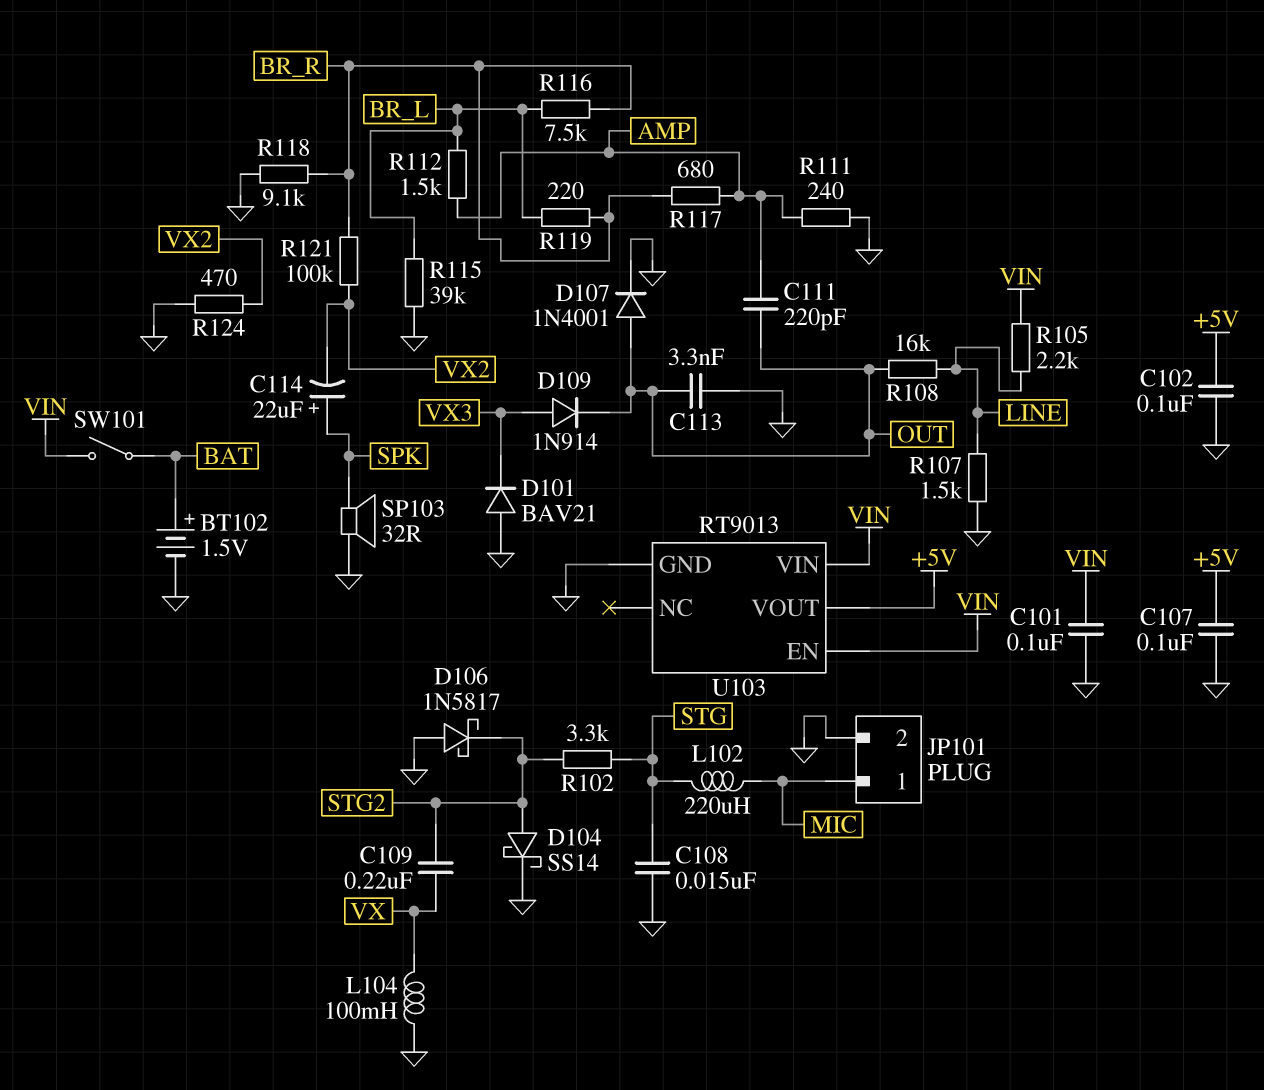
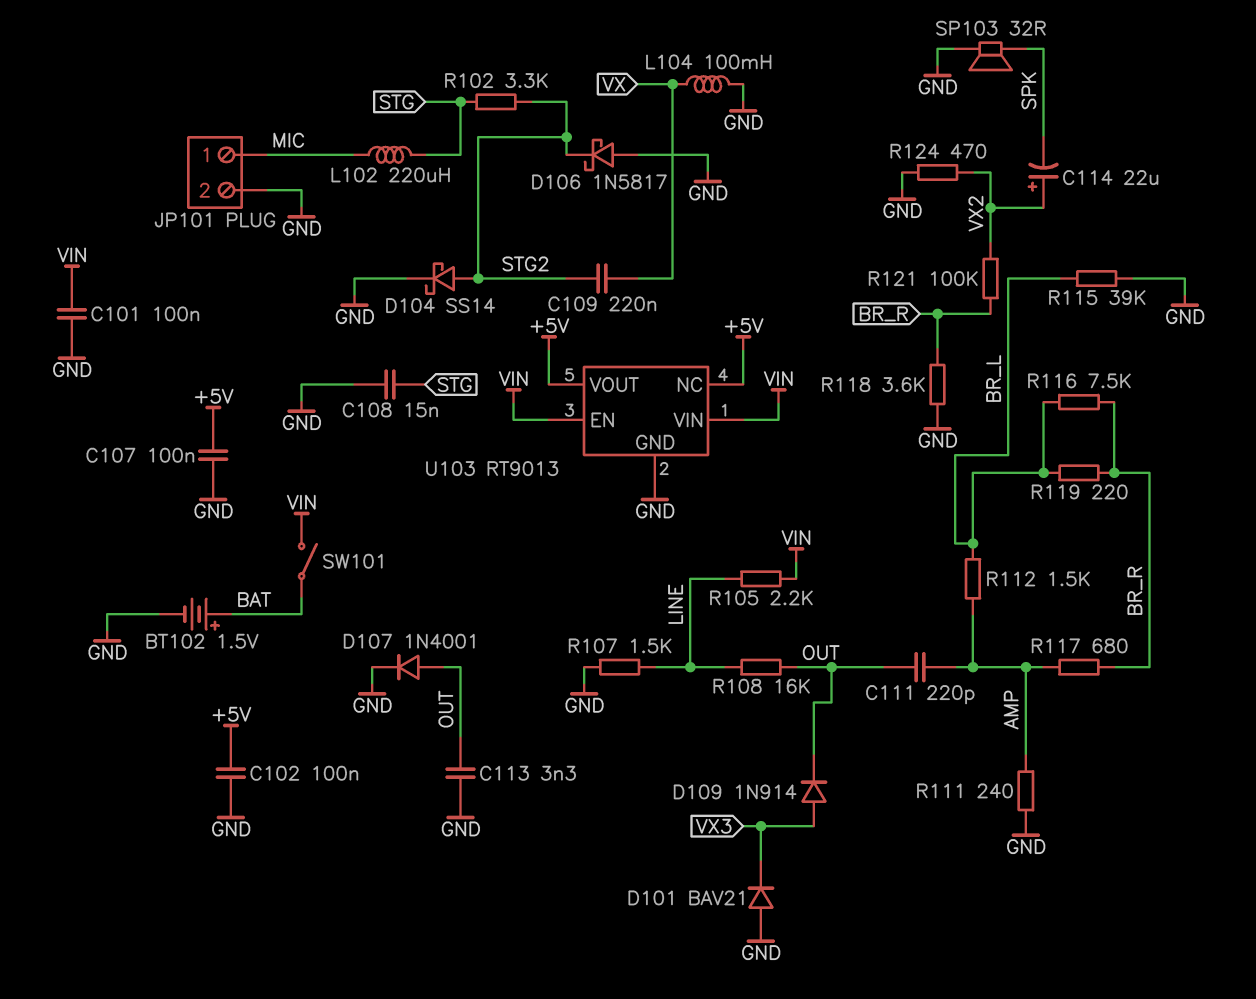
C114: 22uF (plus SPK, minus VX2) -> 22uF (plus VX2, minus SPK)
R118: 9.1k (BR_R, GND) -> 3.6k (BR_R, GND)
U103 pin NC: none -> +5V

